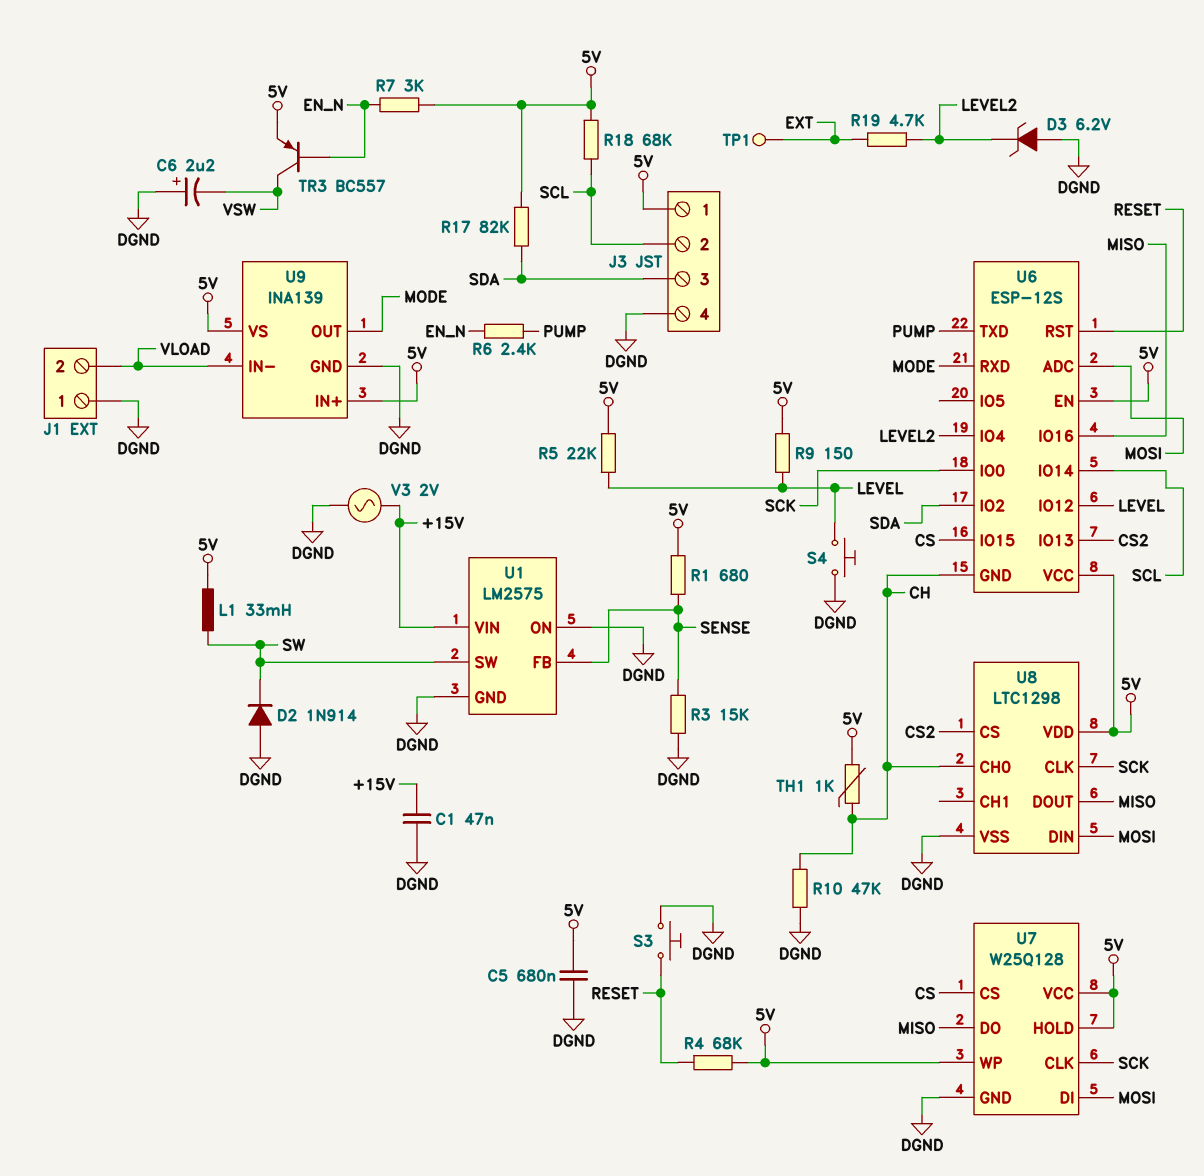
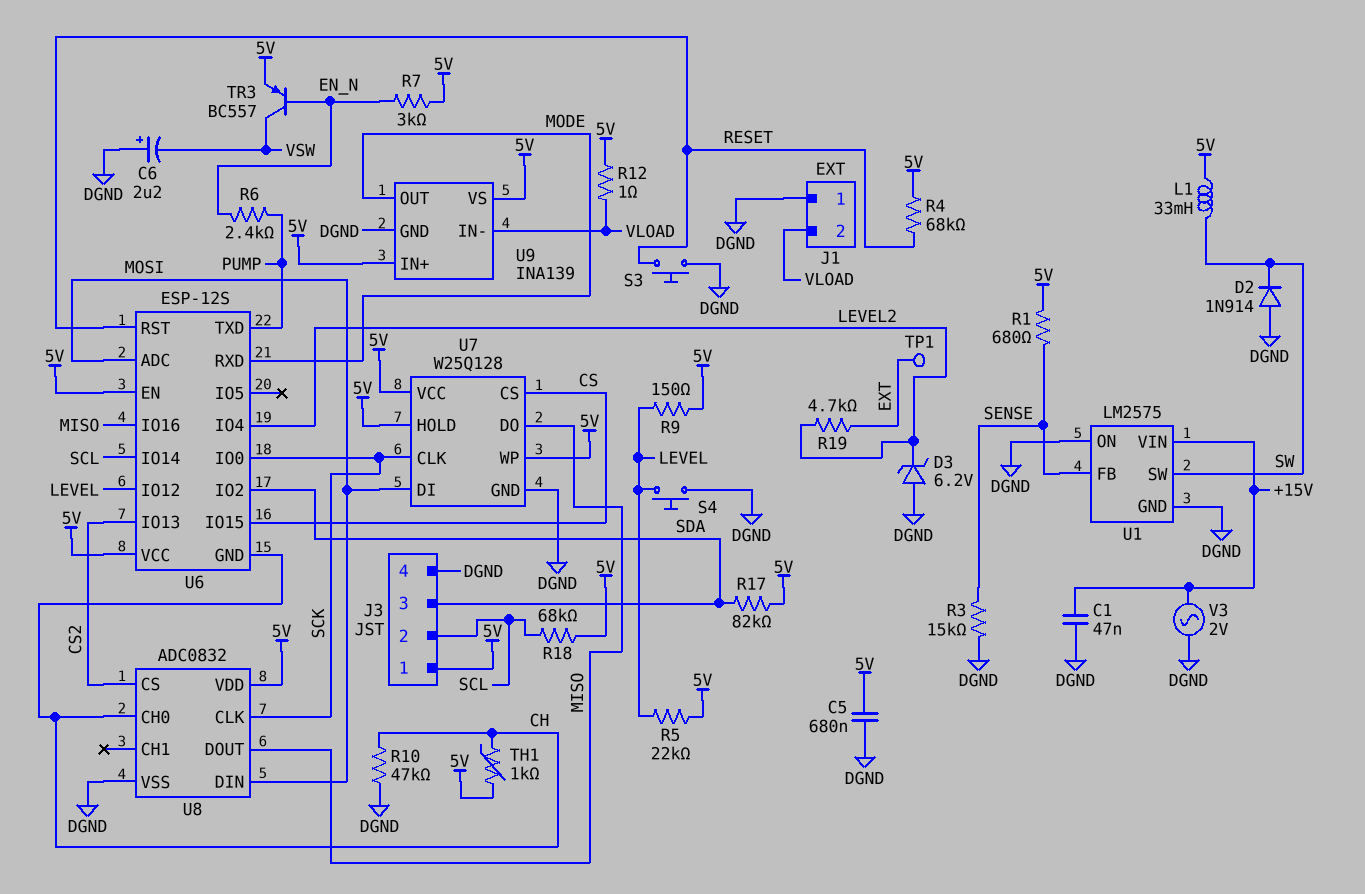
R12: none -> 1 (5V, VLOAD)
U8: LTC1298 -> ADC0832

